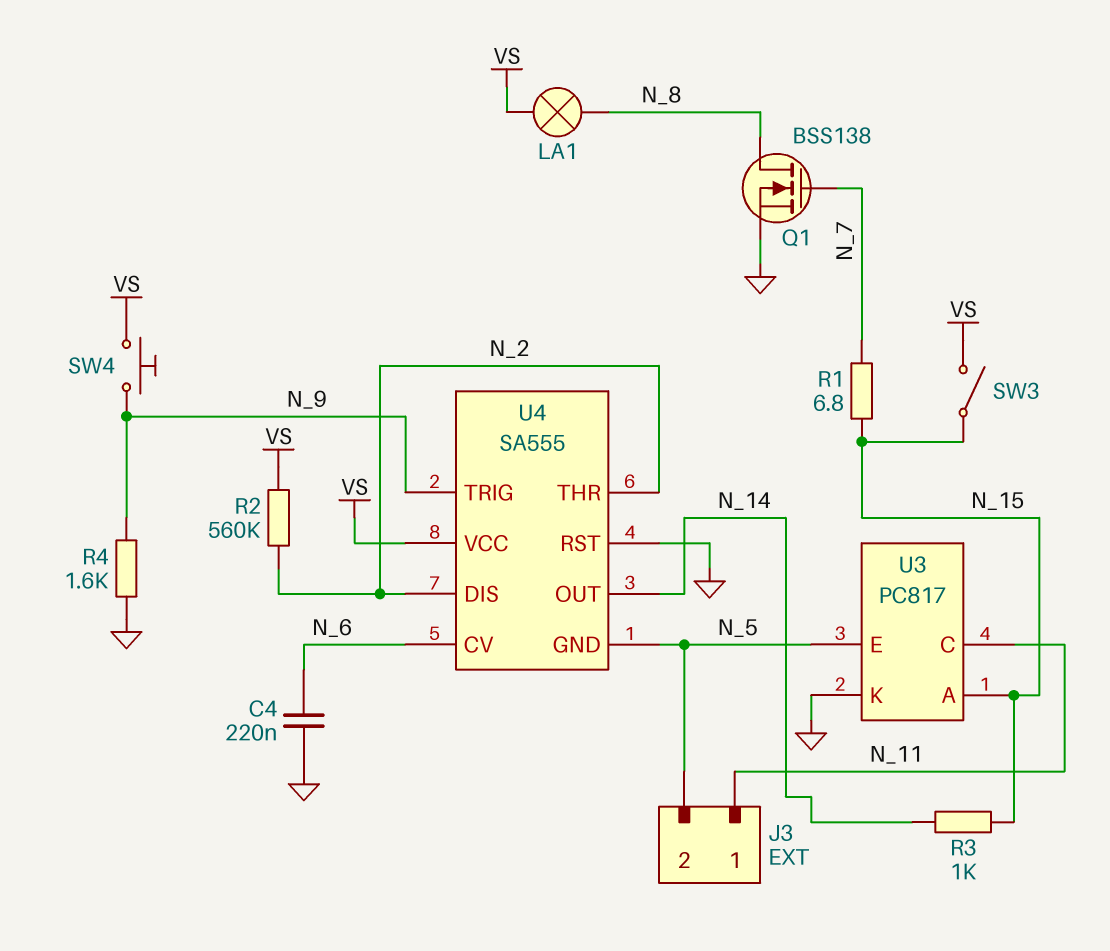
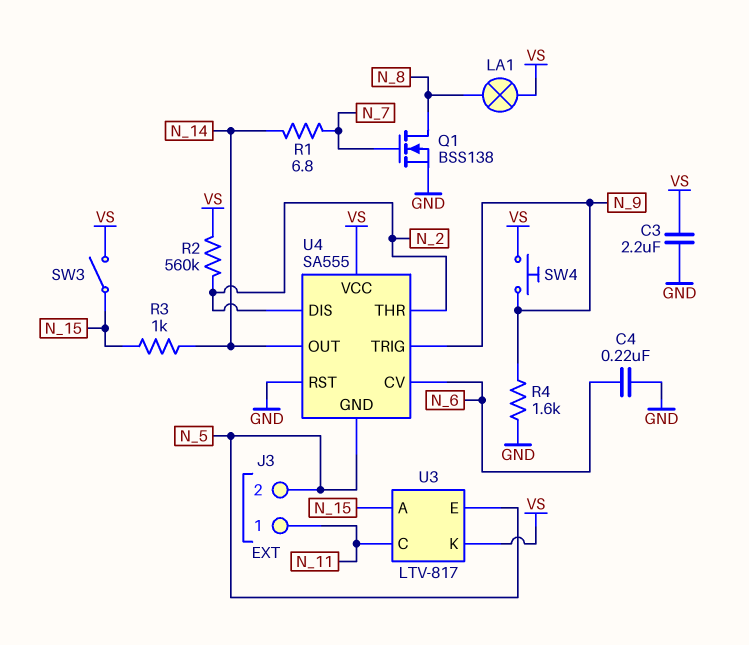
C3: none -> 2.2uF (GND, VS)
R1: 6.8 (N_7, N_15) -> 6.8 (N_7, N_14)
U3: PC817 -> LTV-817
U3 pin K: GND -> VS

